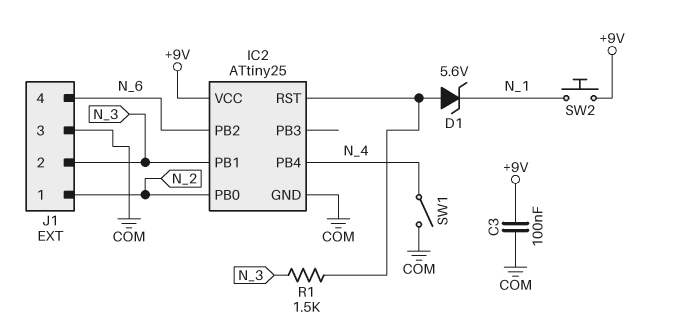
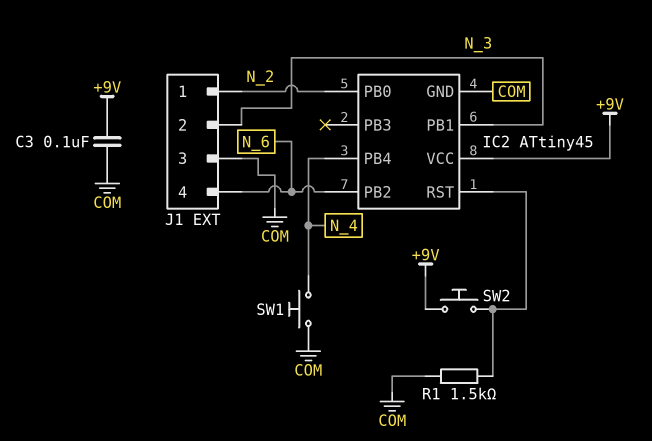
D1: zener 5.6V (A IC2/RST, K N_1) -> none
IC2: ATtiny25 -> ATtiny45
R1: 1.5k (IC2/RST, N_3) -> 1.5k (COM, IC2/RST)
SW1: switch (COM, N_4) -> button (COM, N_4)
SW2: button (+9V, N_1) -> button (+9V, IC2/RST)

